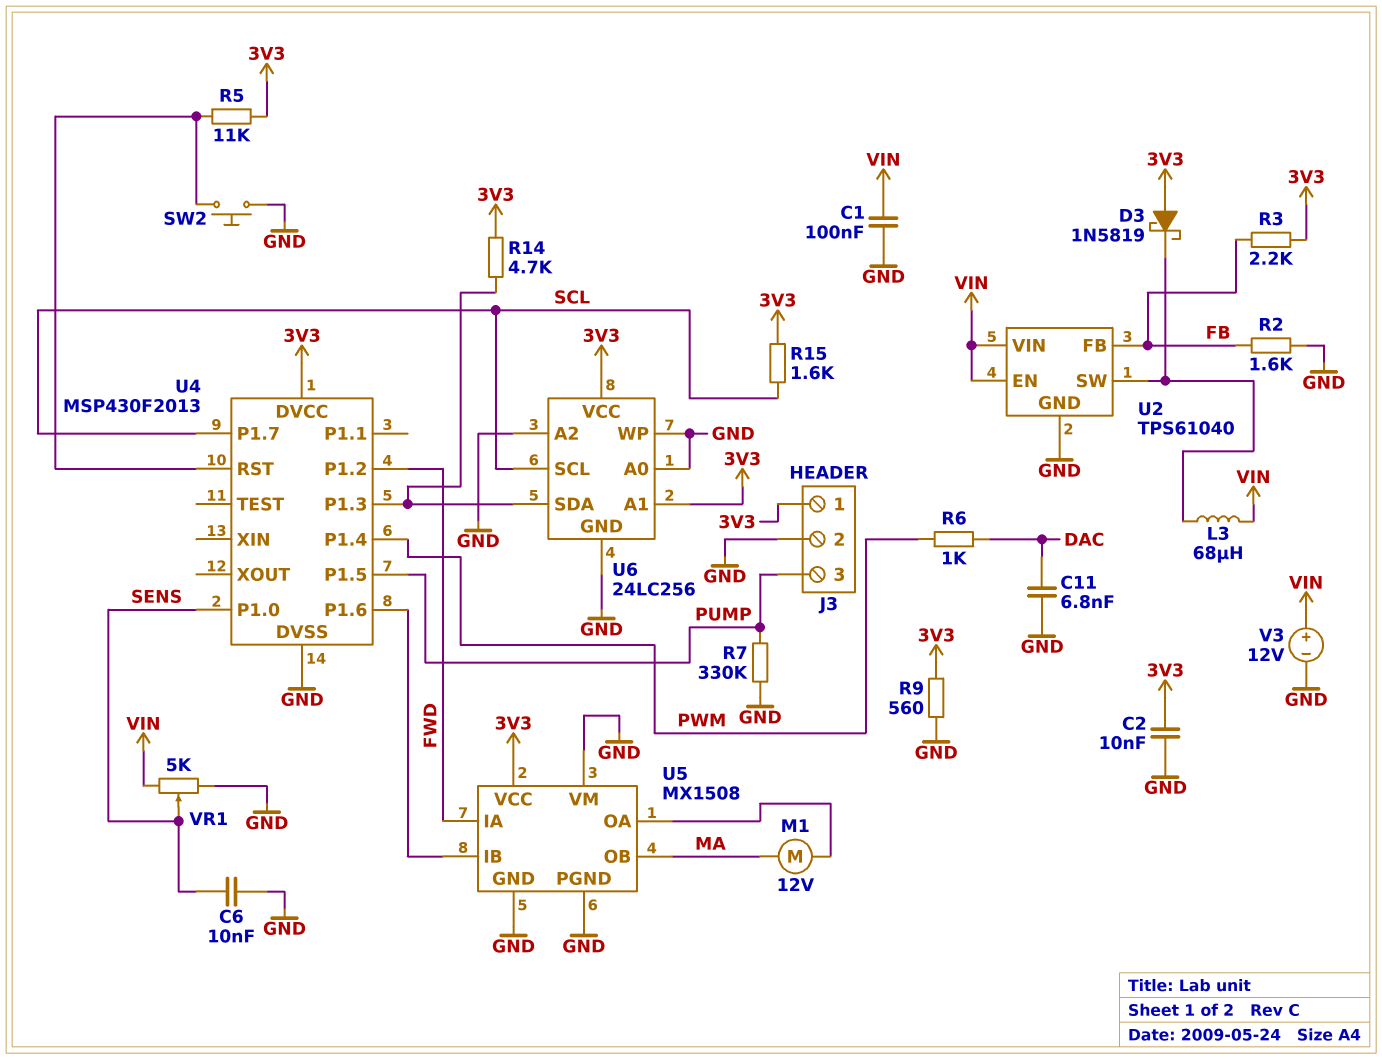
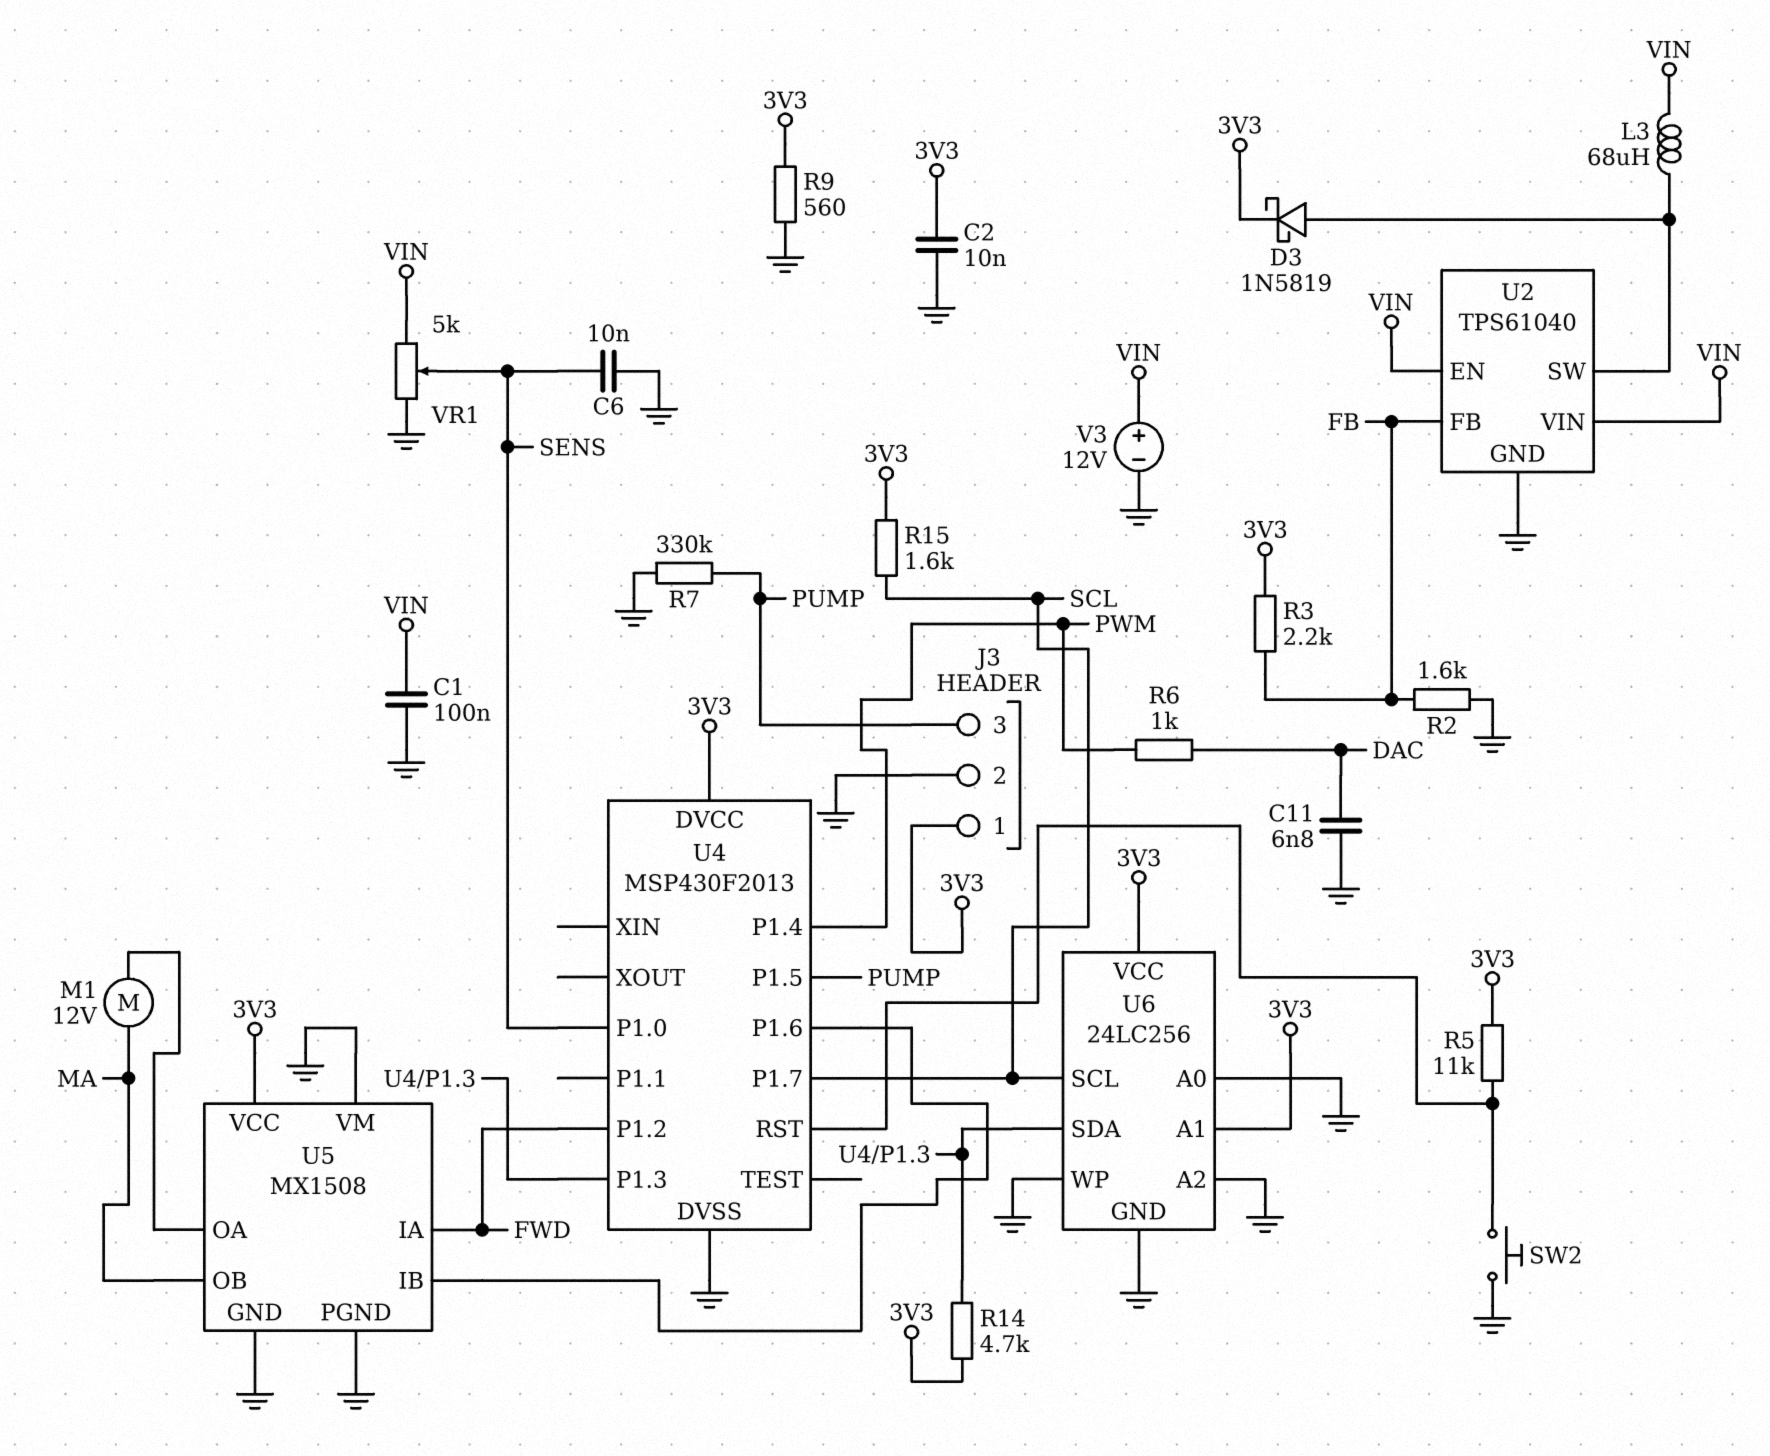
D3: schottky 1N5819 (A 3V3, K U2/SW) -> schottky 1N5819 (A U2/SW, K 3V3)

